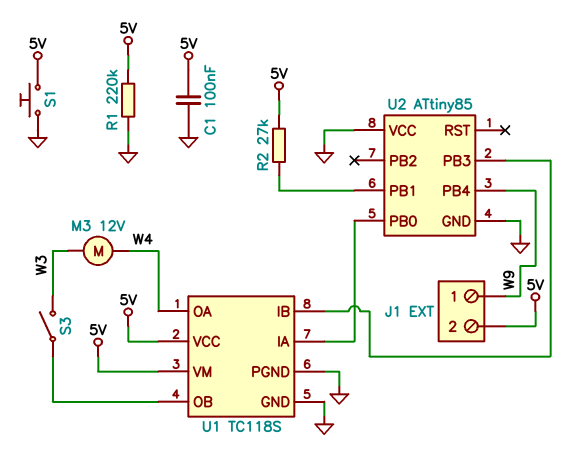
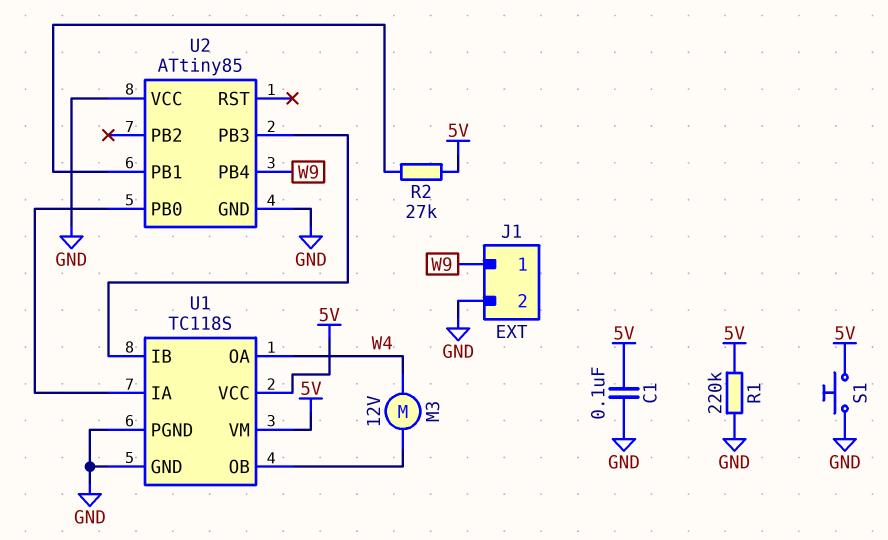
J1 pin 2: 5V -> GND
M3: motor 12V (W3, W4) -> motor 12V (U1/OB, W4)
S3: switch (U1/OB, W3) -> none

